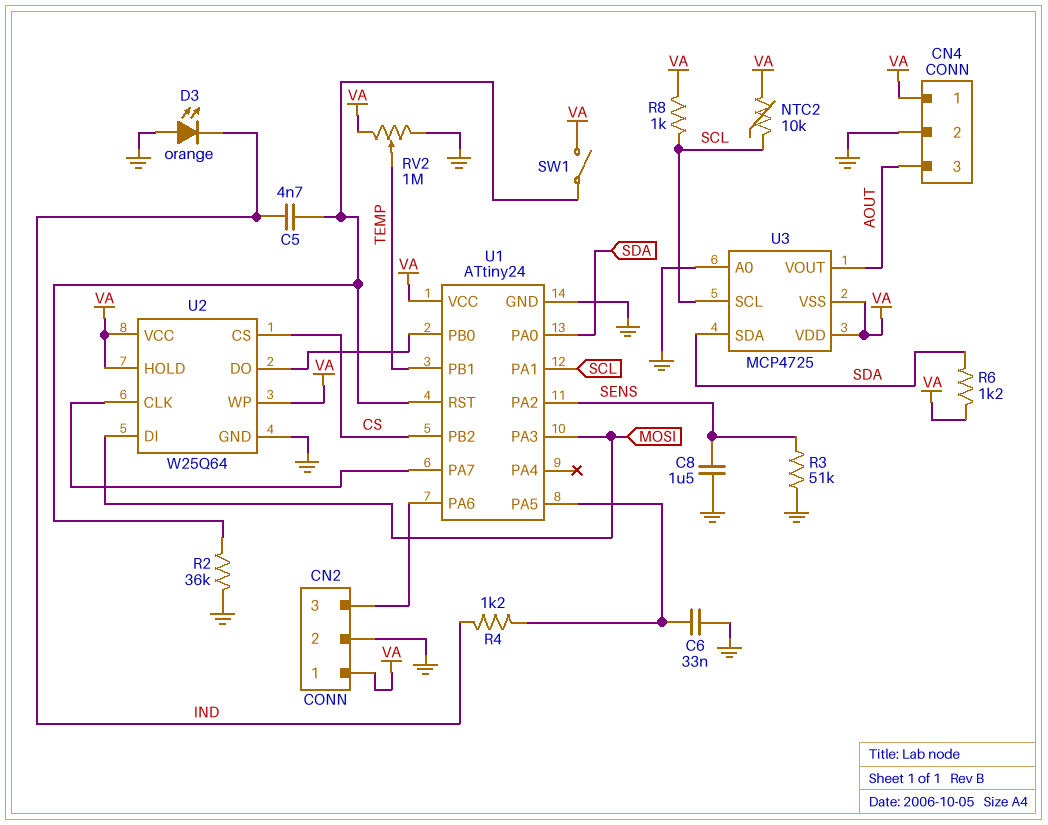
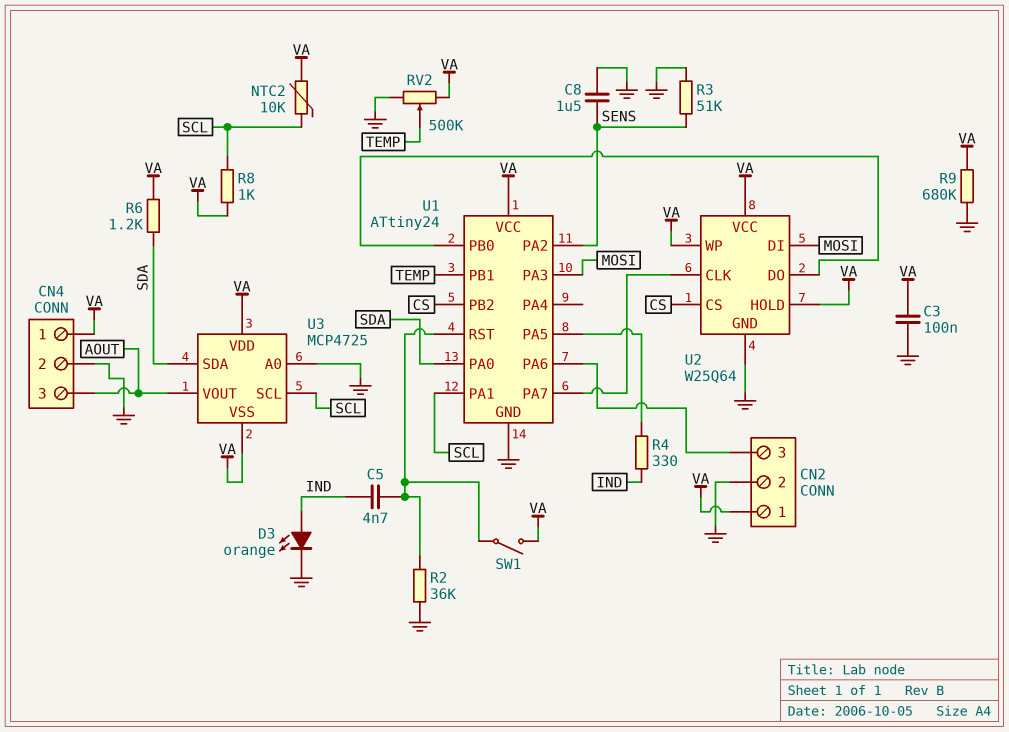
C3: none -> 100nF (GND, VA)
C6: 33nF (GND, U1/PA5) -> none
D3: LED orange (A GND, K IND) -> LED orange (A IND, K GND)
R4: 1.2k (IND, U1/PA5) -> 330 (IND, U1/PA5)
R9: none -> 680k (GND, VA)
RV2: 1M (GND, VA, wiper TEMP) -> 500k (GND, VA, wiper TEMP)

